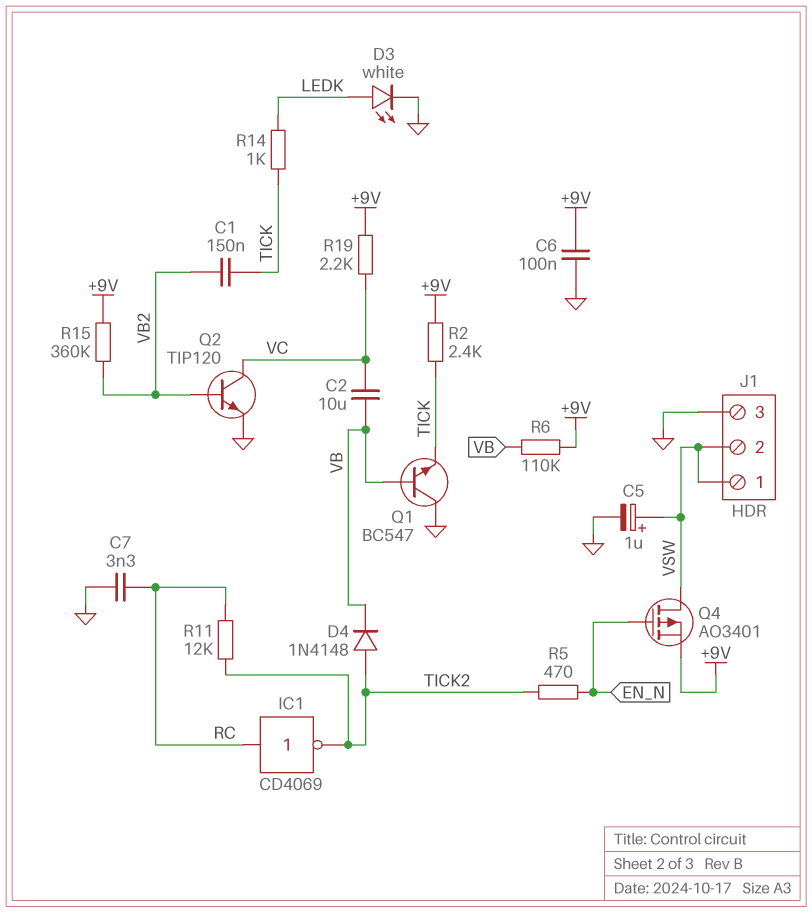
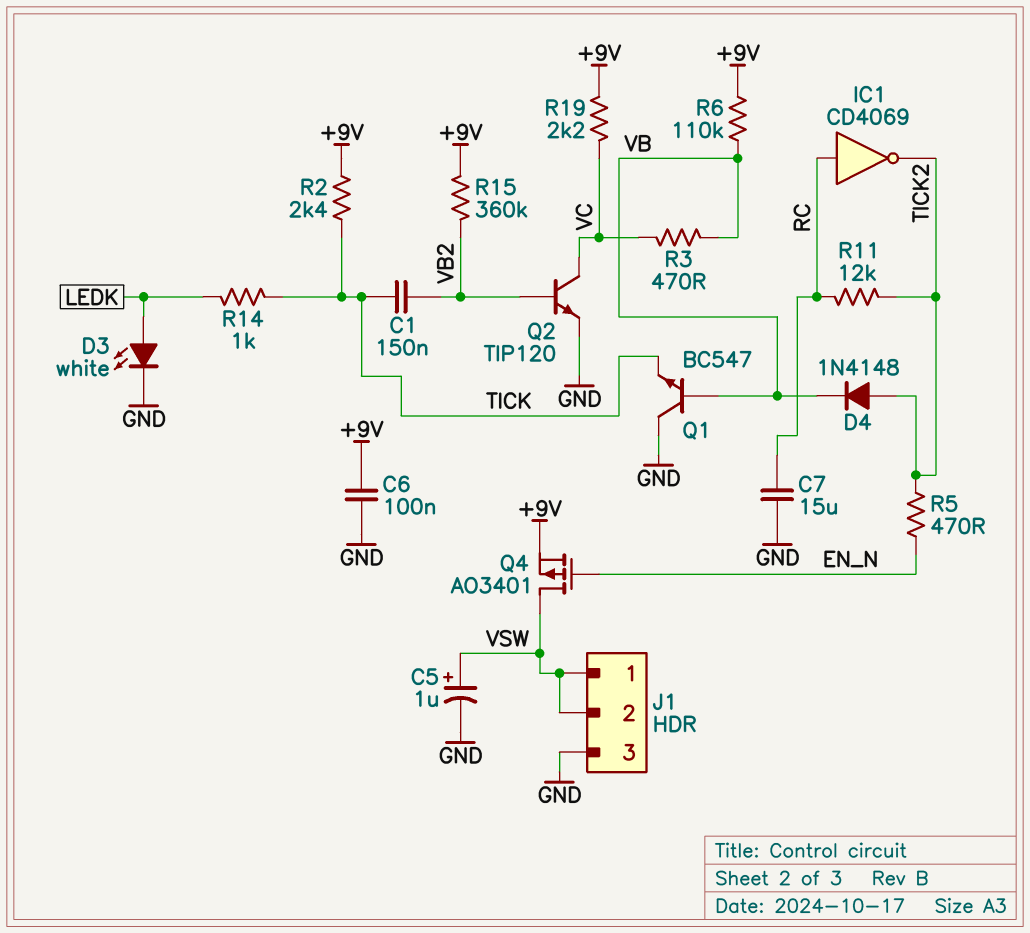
C2: 10uF (VB, VC) -> none
C7: 3.3nF (GND, RC) -> 15uF (GND, RC)
R3: none -> 470 (VB, VC)

